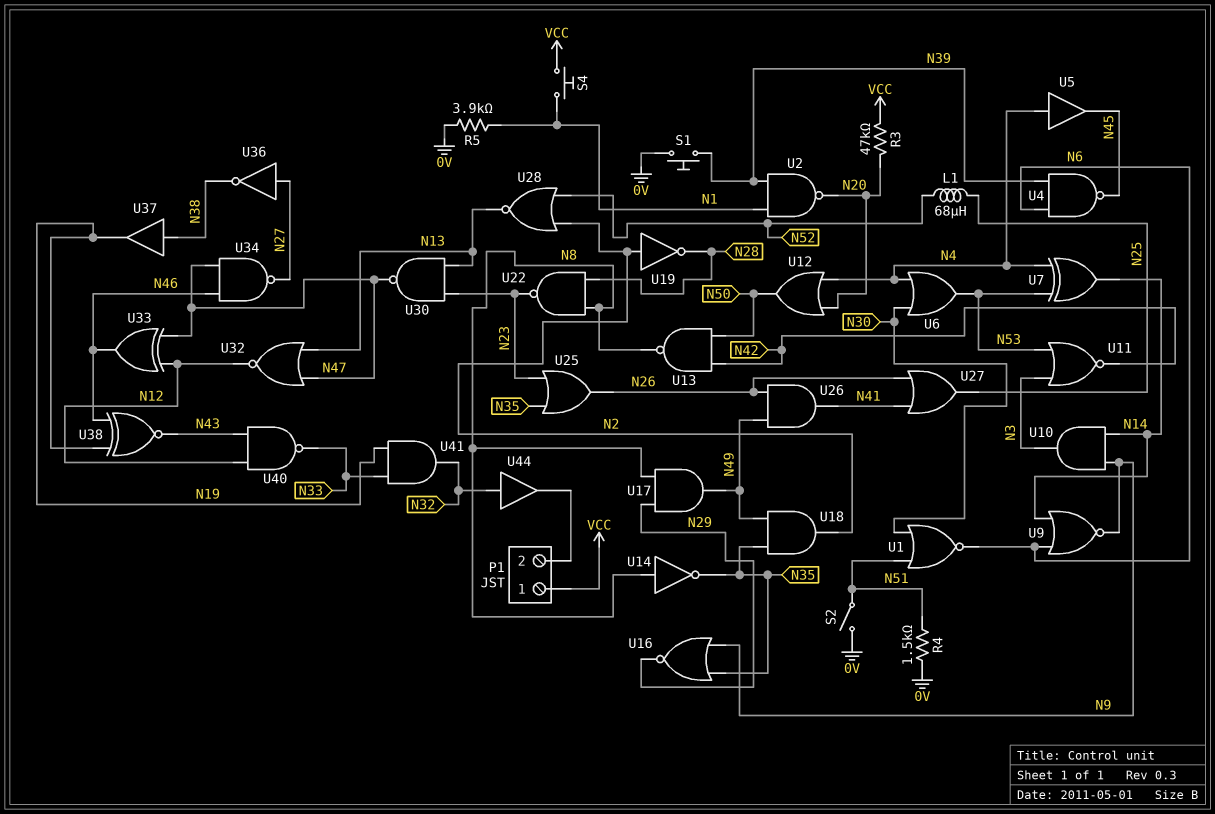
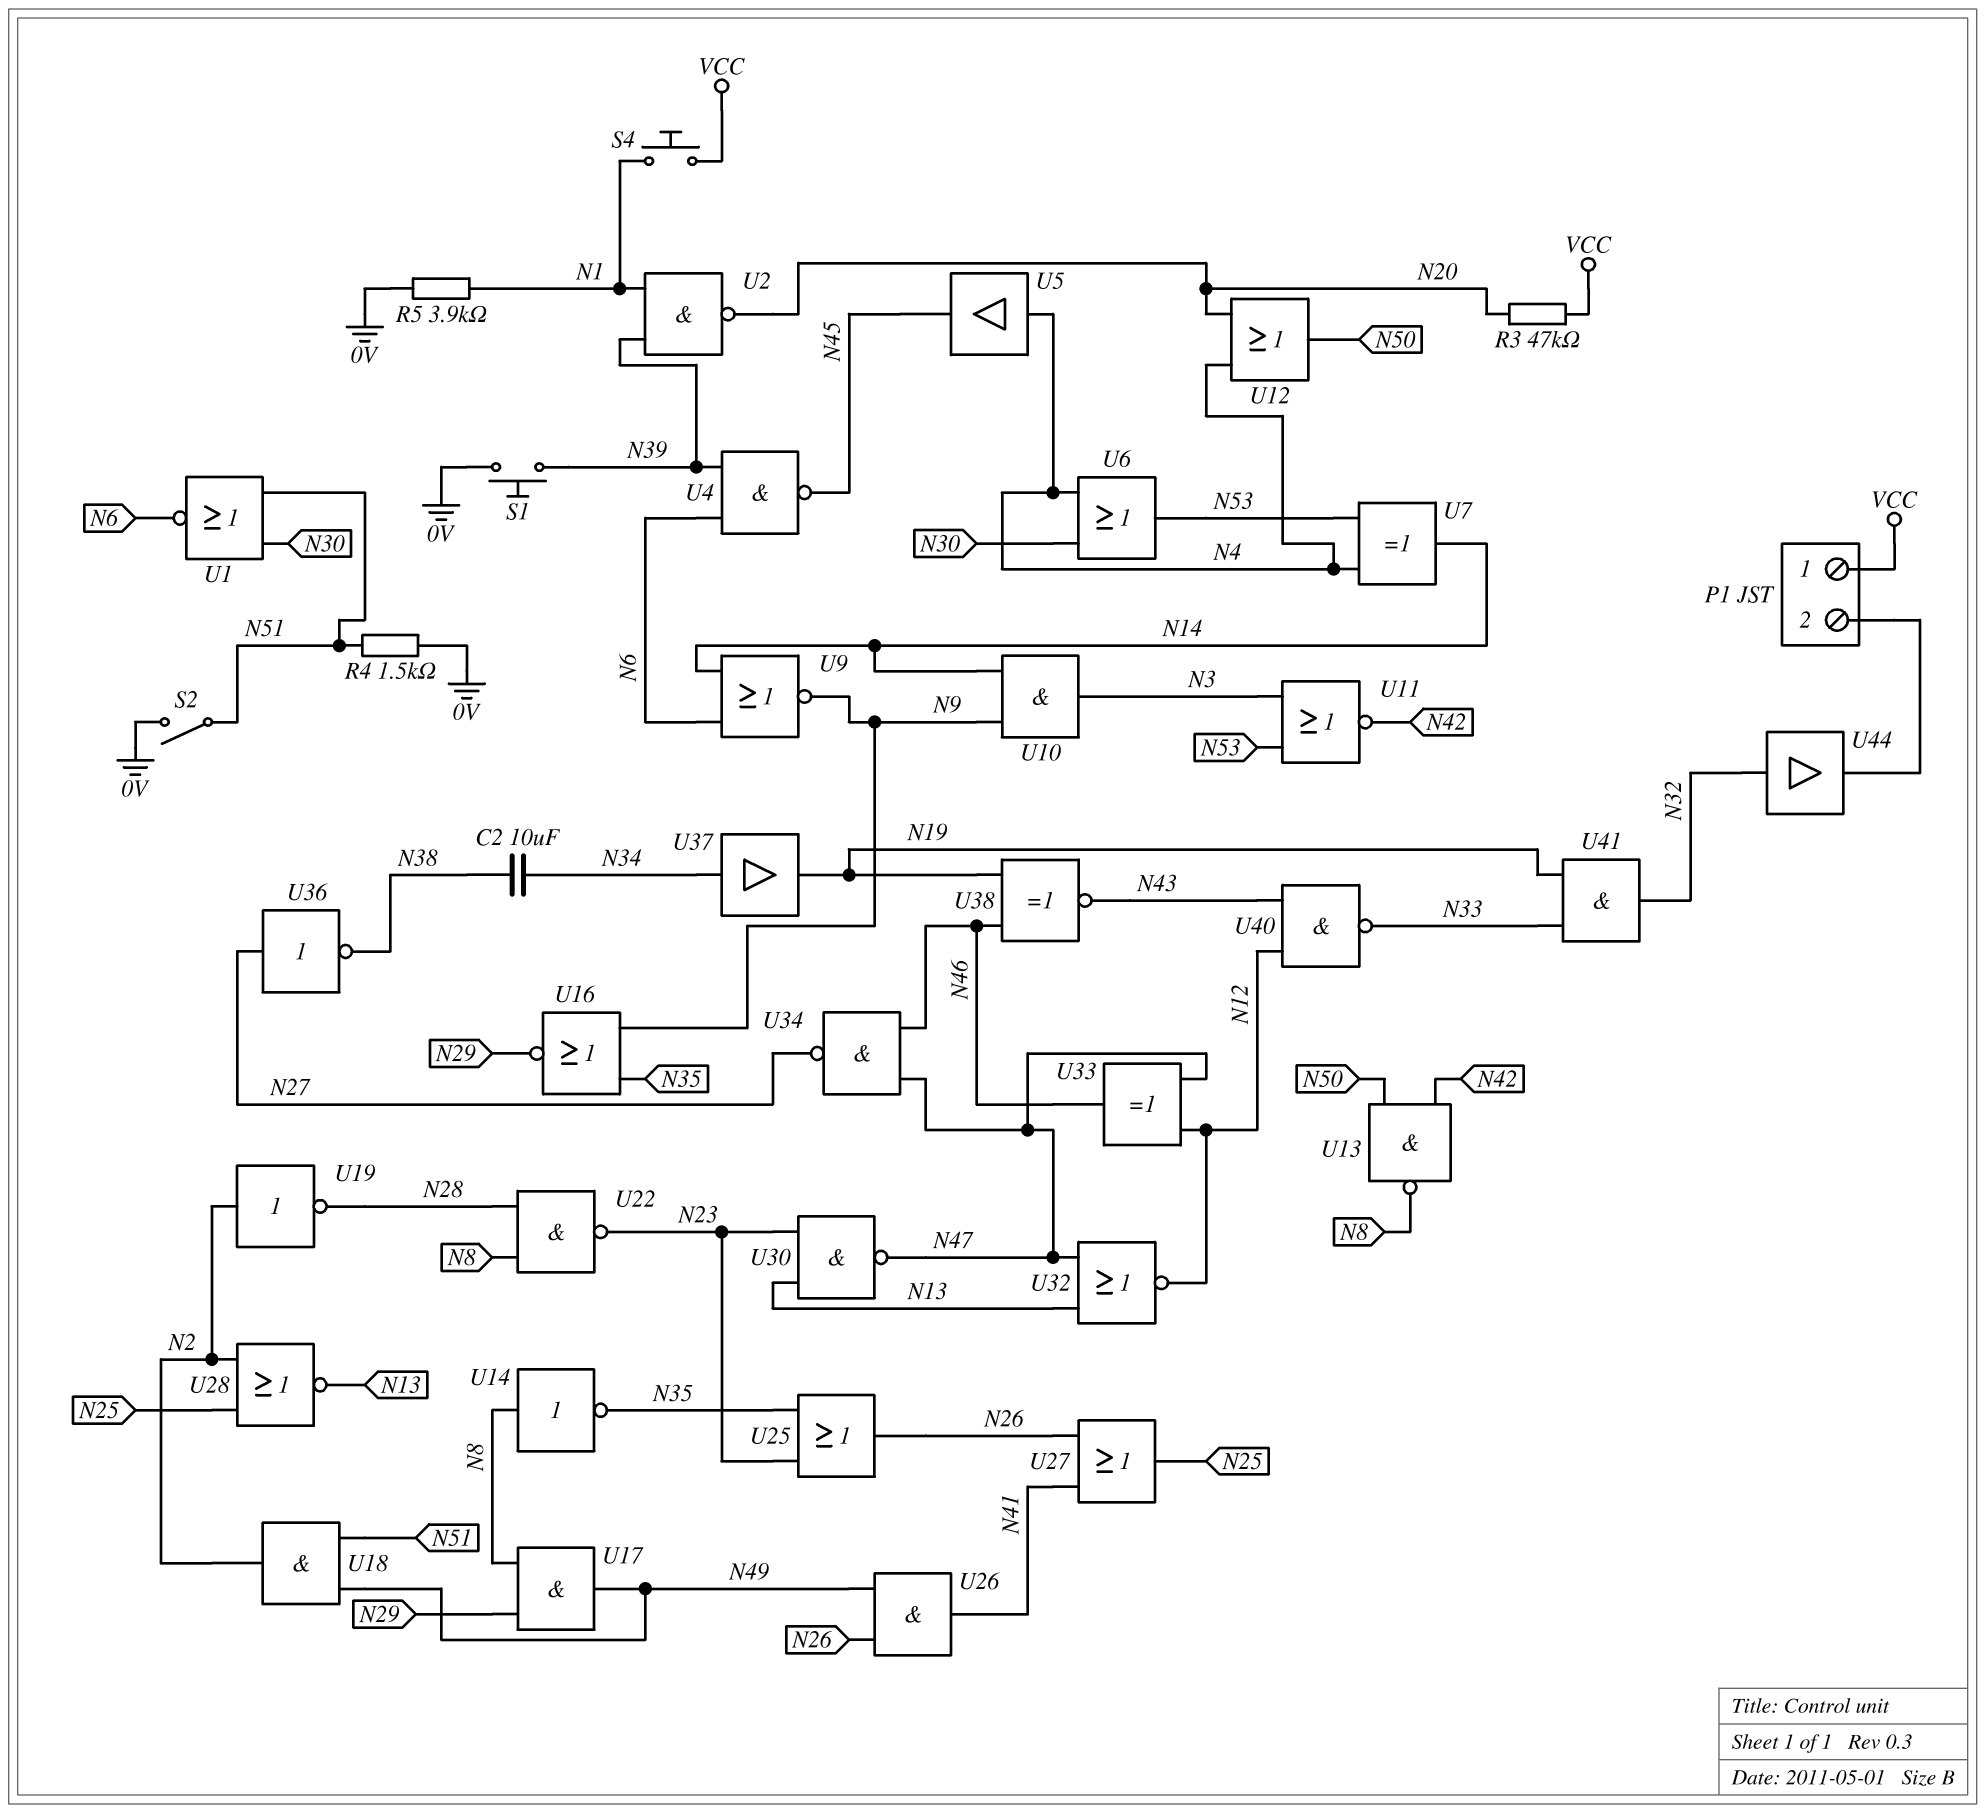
C2: none -> 10uF (N34, N38)
L1: 68uH (N25, N52) -> none
U18: AND (in N35, in N49, out N2) -> AND (in N49, in N51, out N2)
U28: NOR (in N2, in N52, out N13) -> NOR (in N2, in N25, out N13)
U37: buffer (in N38, out N19) -> buffer (in N34, out N19)

